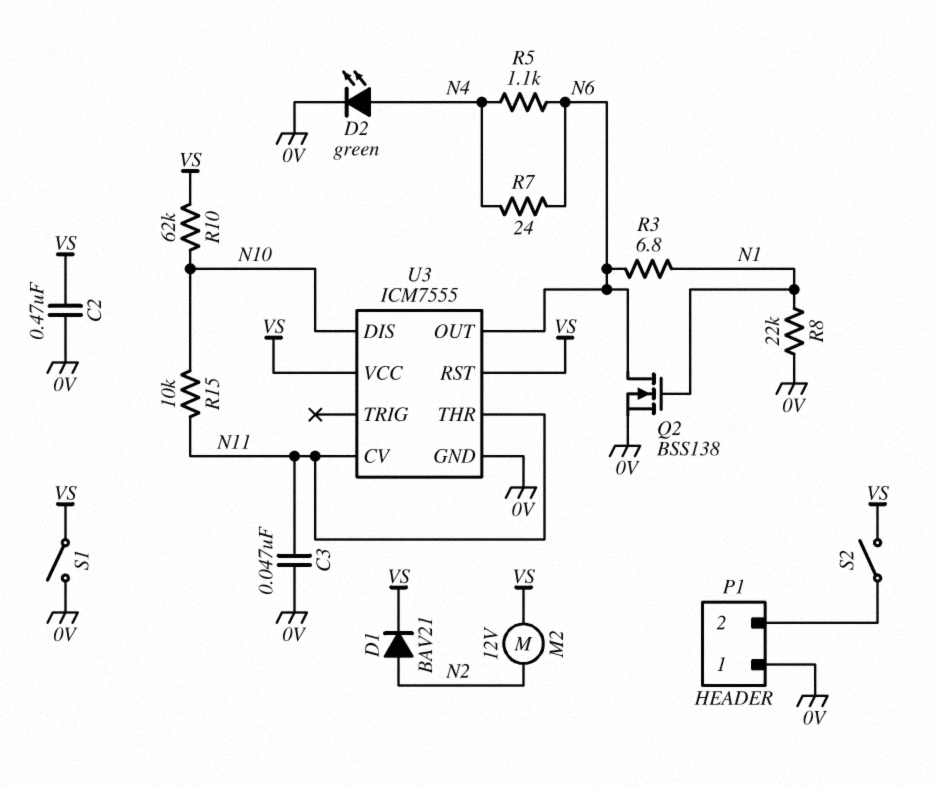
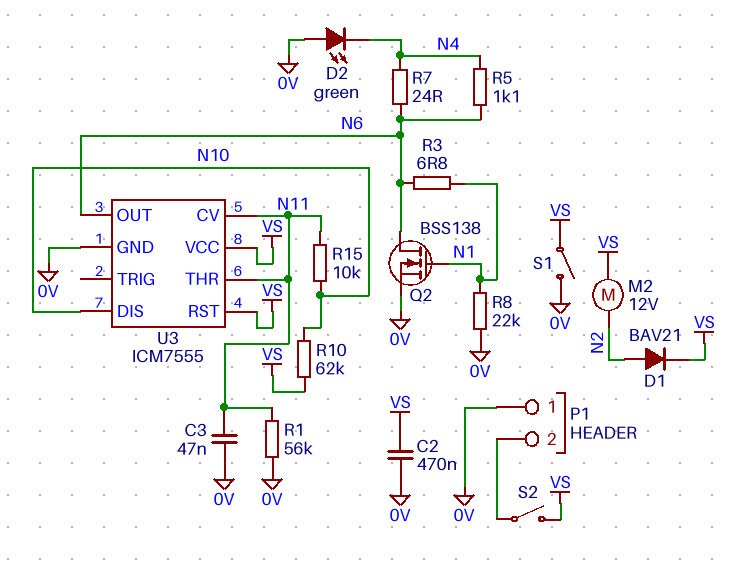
D2: LED green (A N4, K 0V) -> LED green (A 0V, K N4)
R1: none -> 56k (0V, N11)

